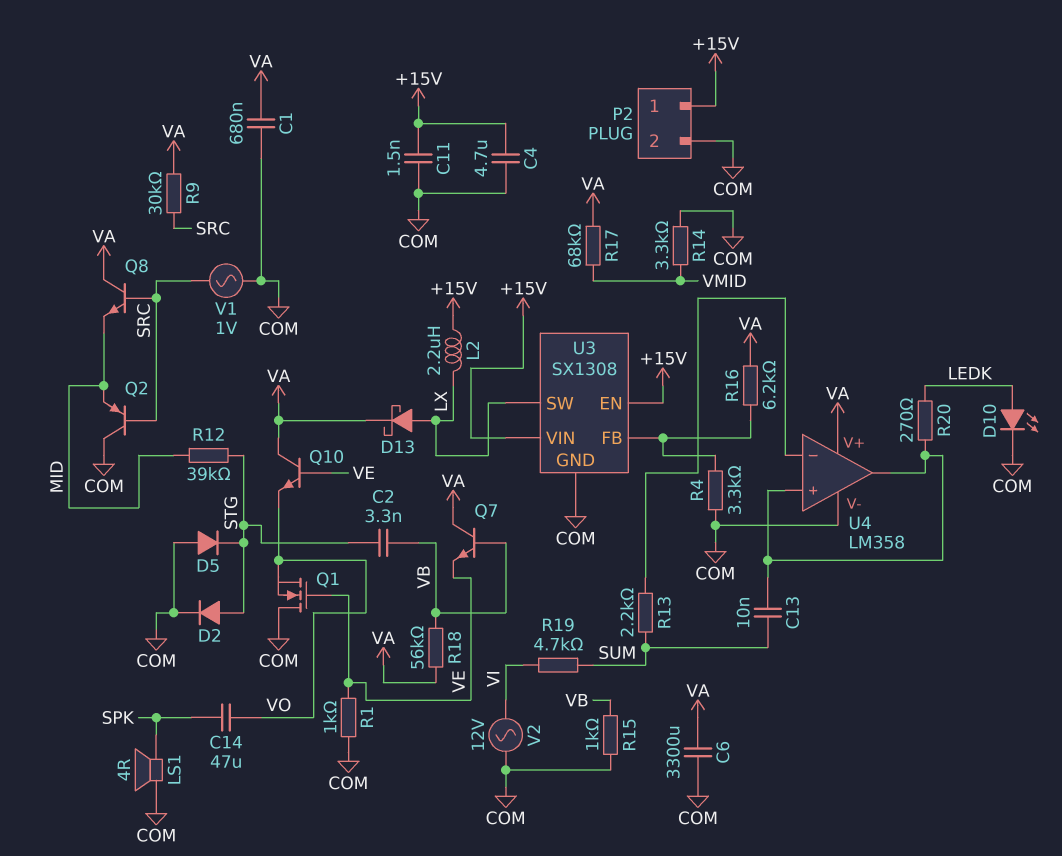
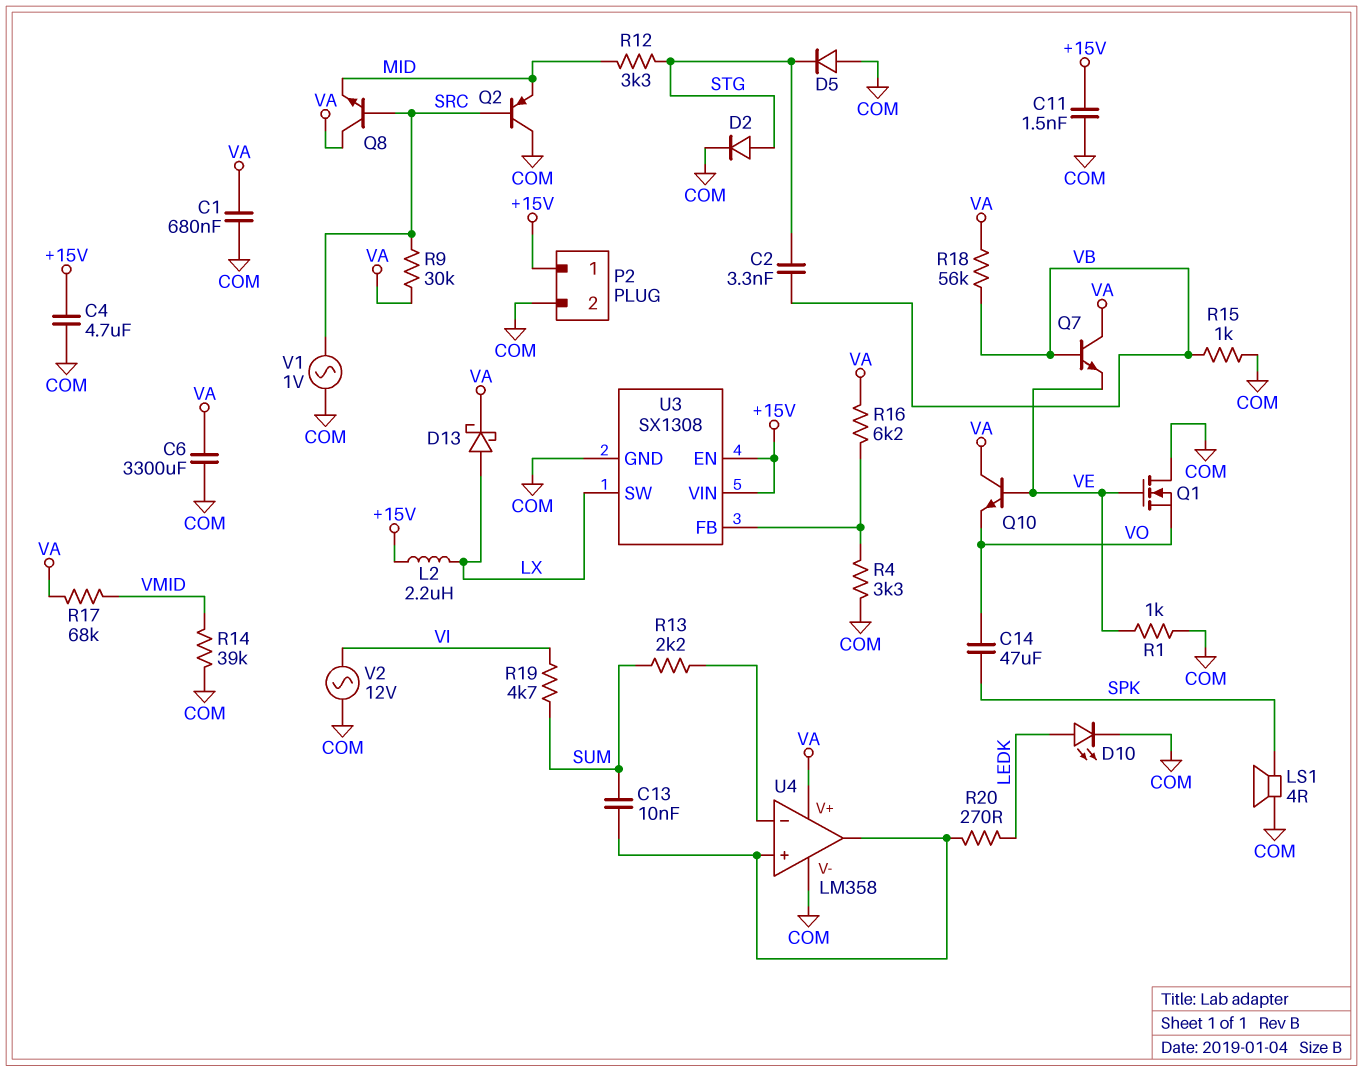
R12: 39k (MID, STG) -> 3.3k (MID, STG)
R14: 3.3k (COM, VMID) -> 39k (COM, VMID)

